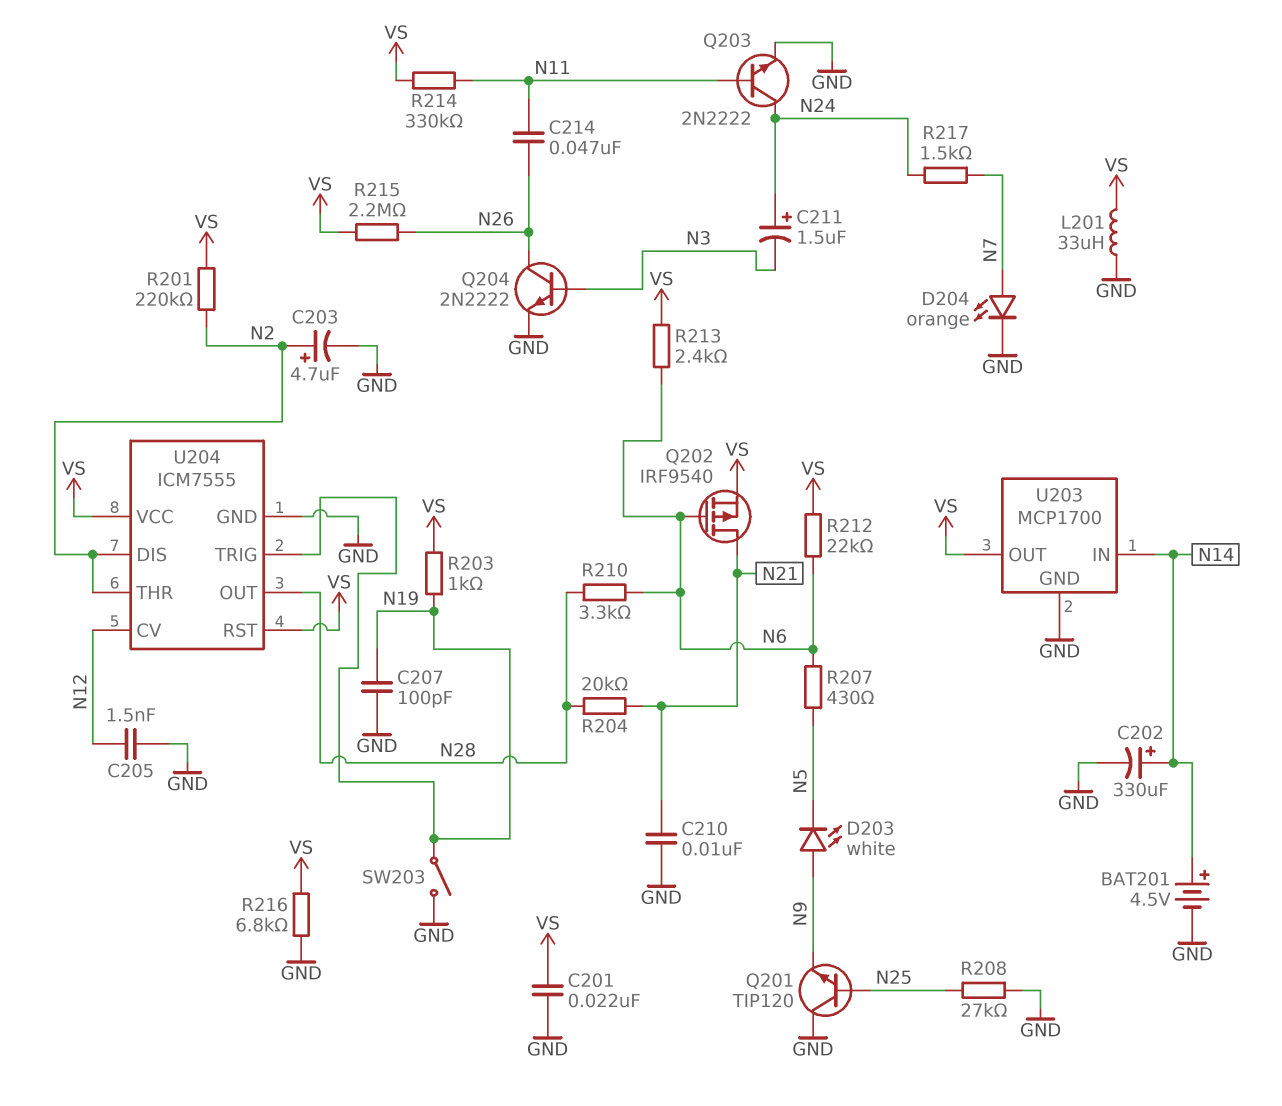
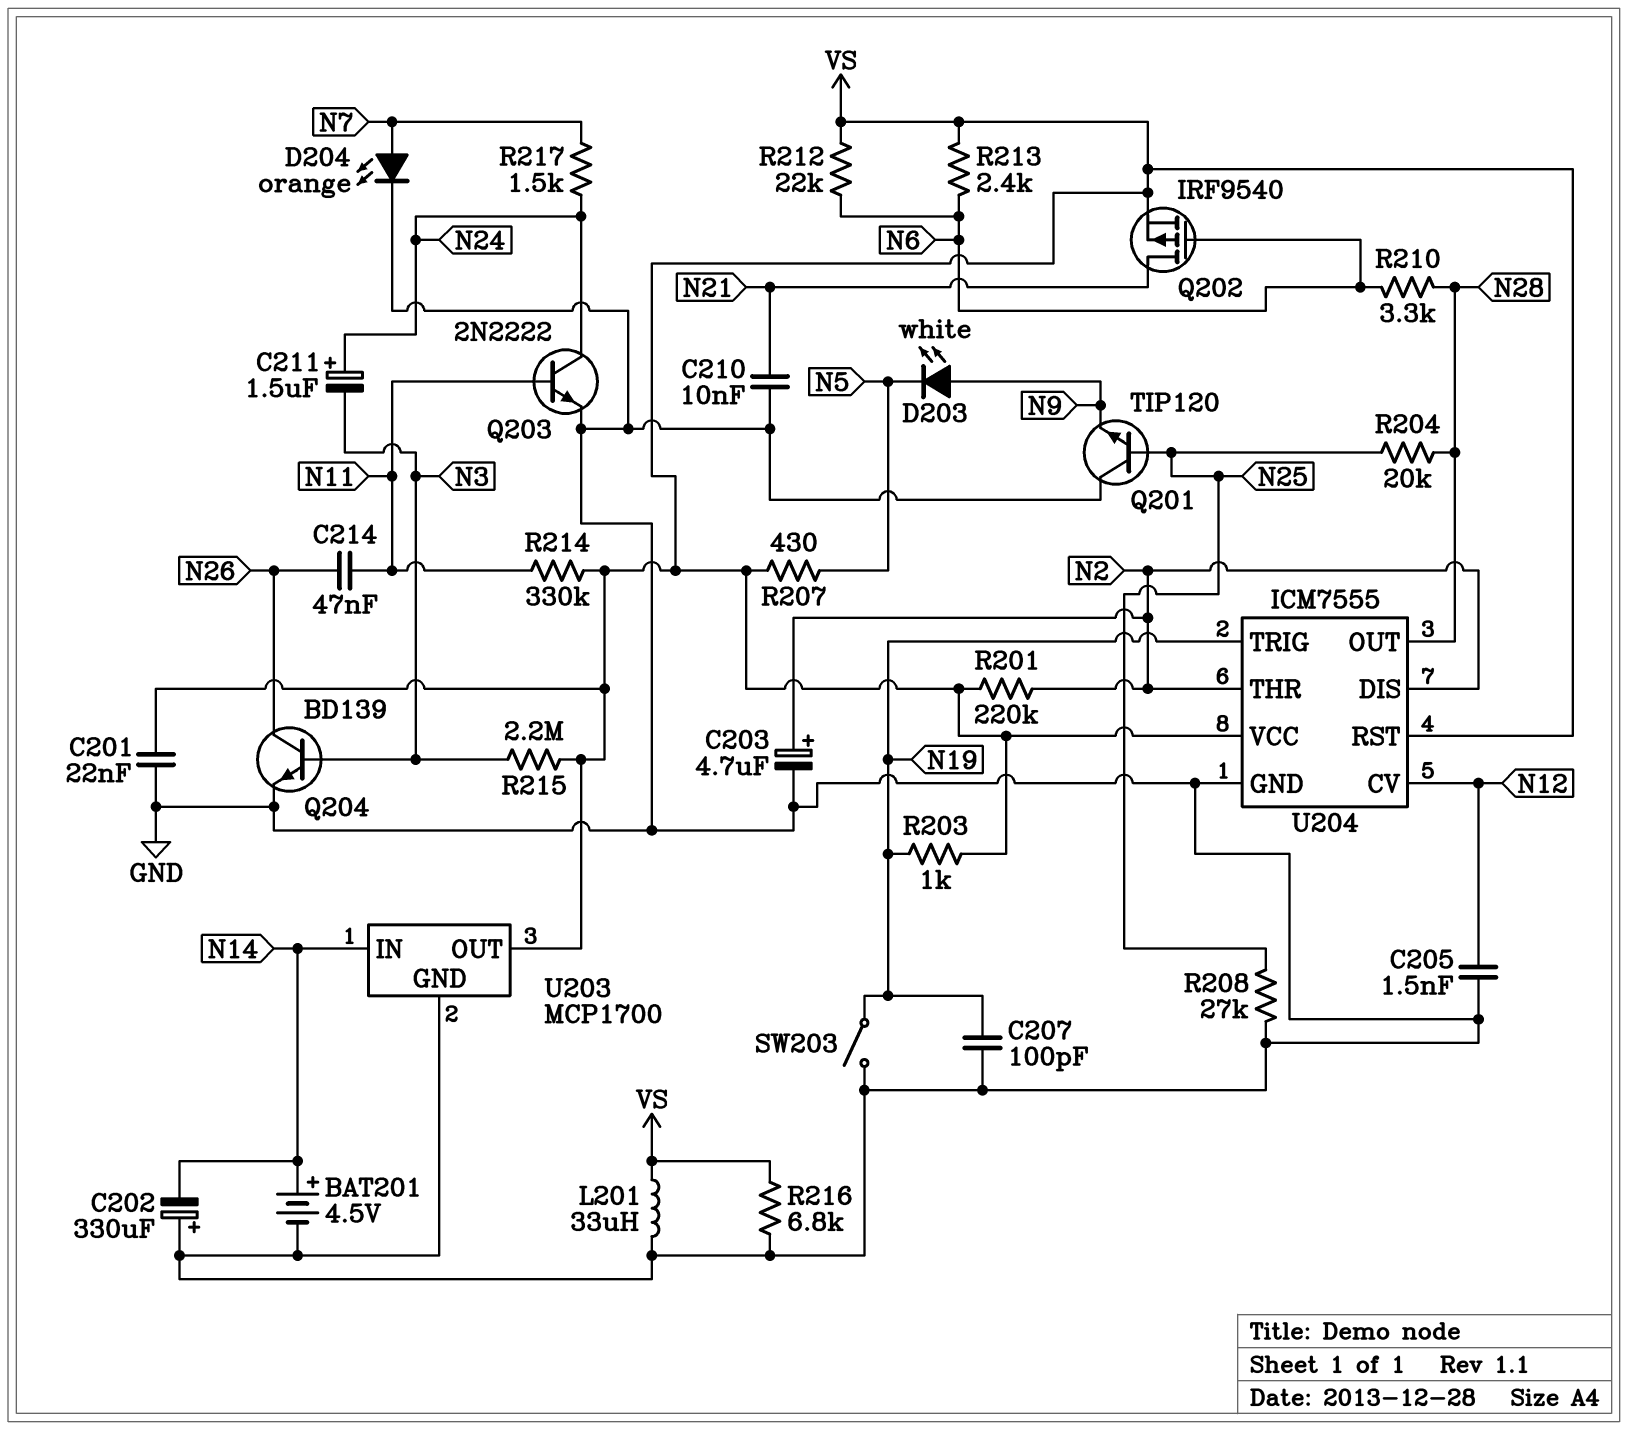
C202: 330uF (plus N14, minus GND) -> 330uF (plus GND, minus N14)
Q204: NPN 2N2222 (B N3, C N26, E GND) -> NPN BD139 (B N3, C N26, E GND)
R204: 20k (N21, N28) -> 20k (N25, N28)
R207: 430 (N5, N6) -> 430 (N5, VS)
R215: 2.2M (N26, VS) -> 2.2M (N3, VS)

